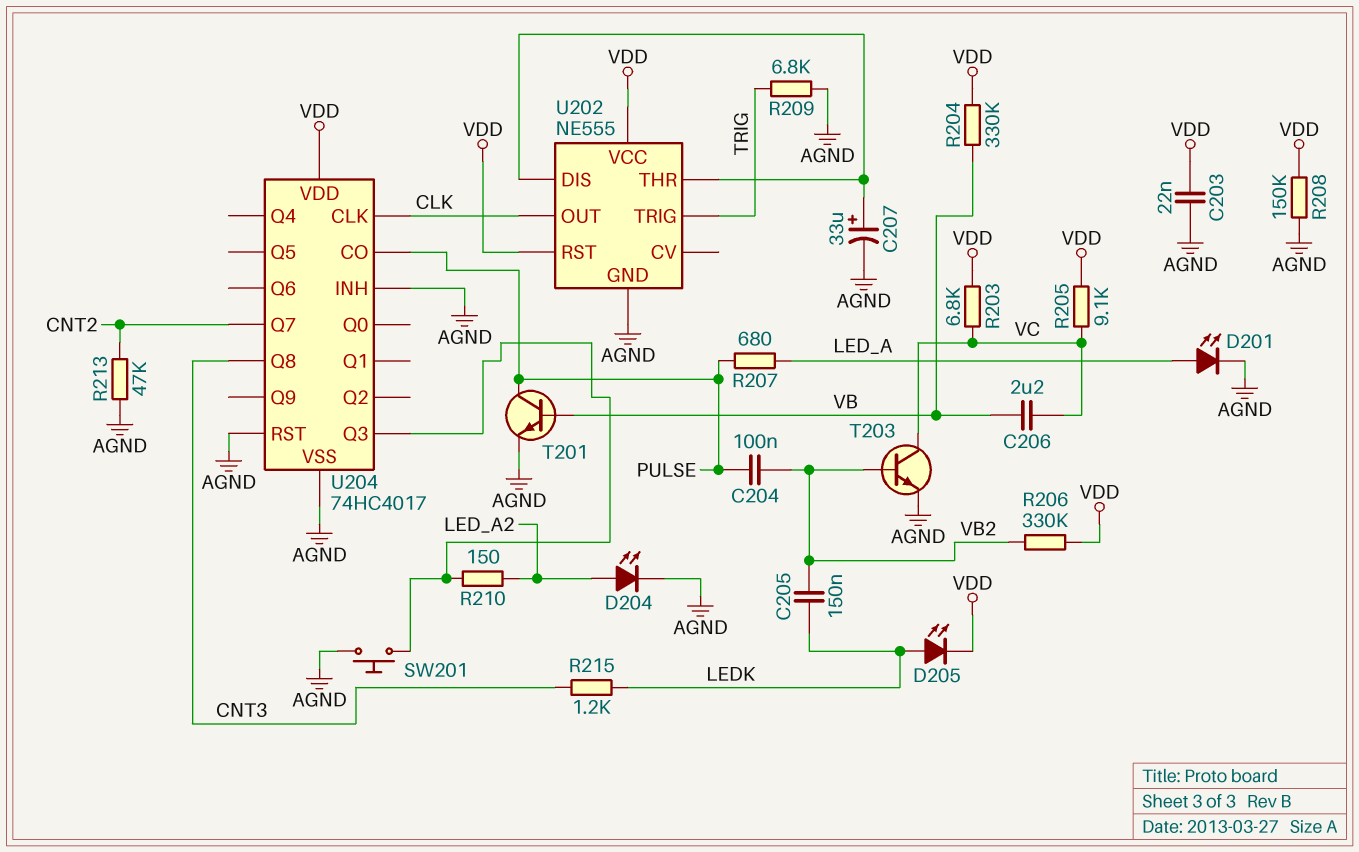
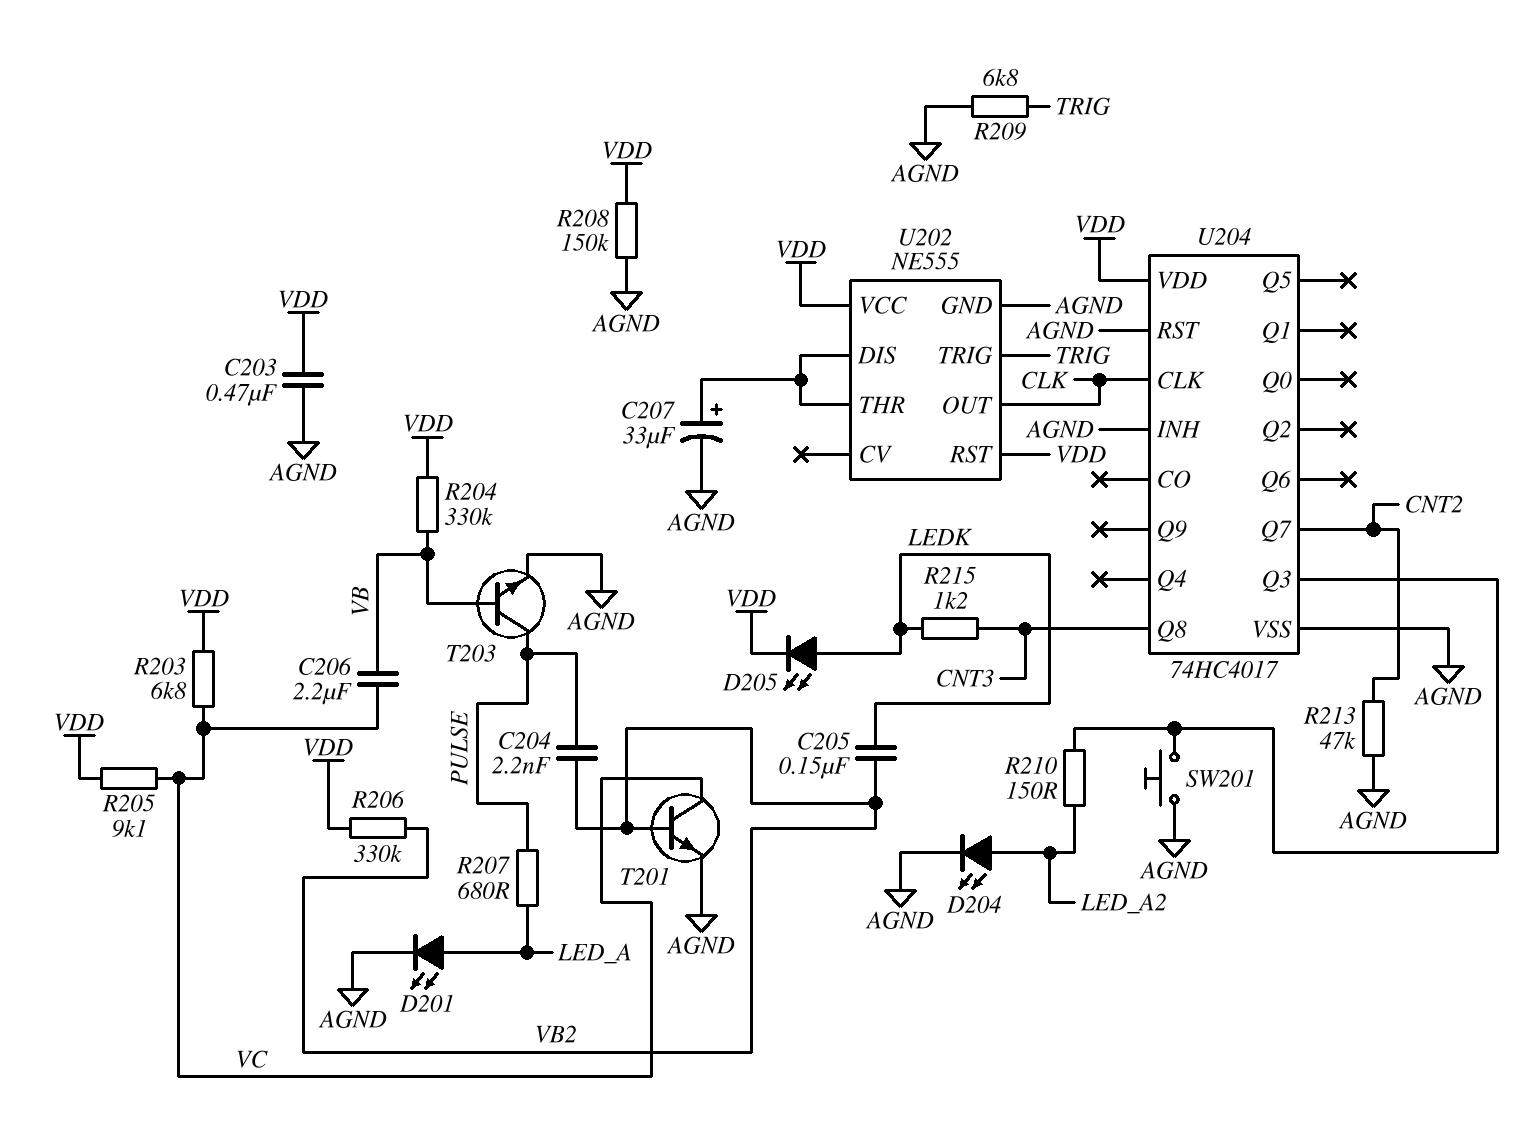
C203: 22nF (AGND, VDD) -> 470nF (AGND, VDD)
C204: 100nF (PULSE, VB2) -> 2.2nF (PULSE, VB2)
T201: NPN (B VB, C PULSE, E AGND) -> NPN (B VB2, C VC, E AGND)
T203: NPN (B VB2, C VC, E AGND) -> NPN (B VB, C PULSE, E AGND)
U204 pin CO: PULSE -> none

